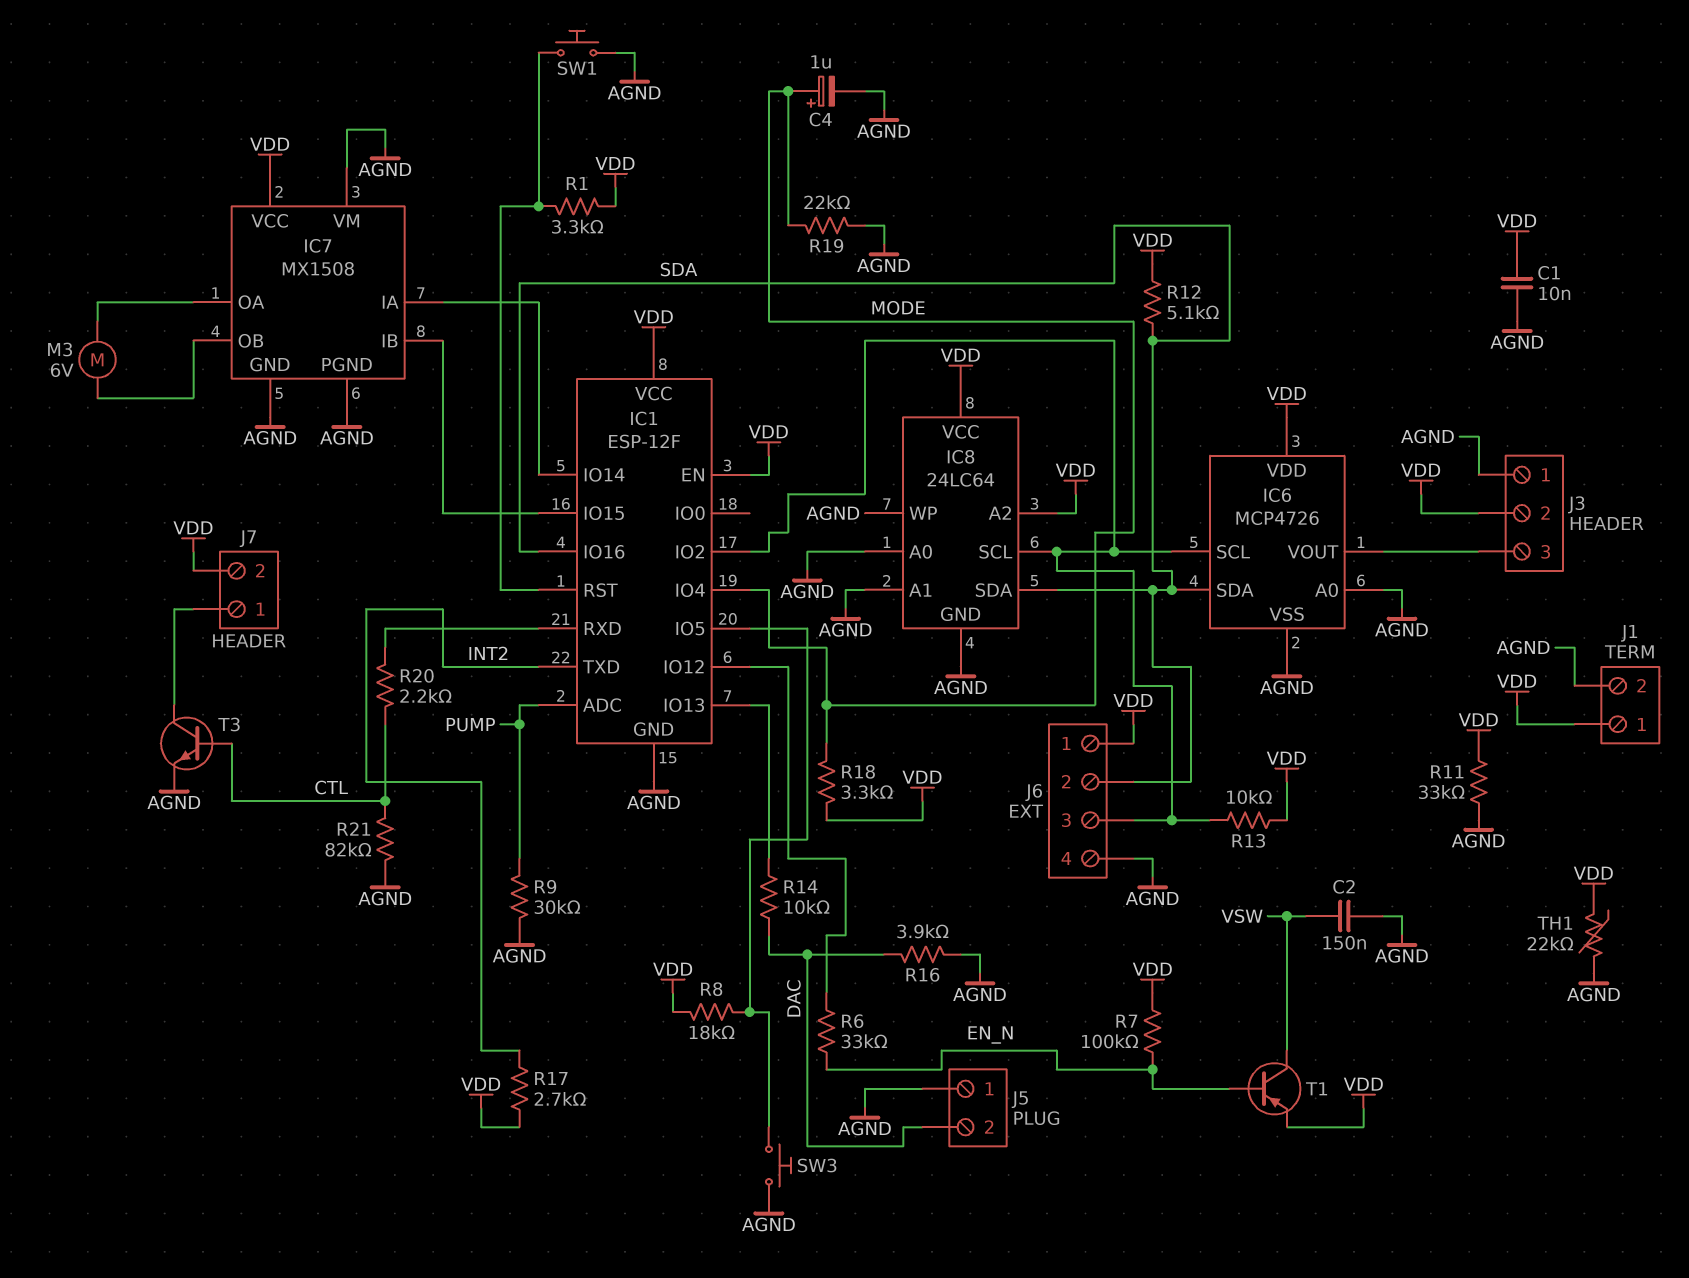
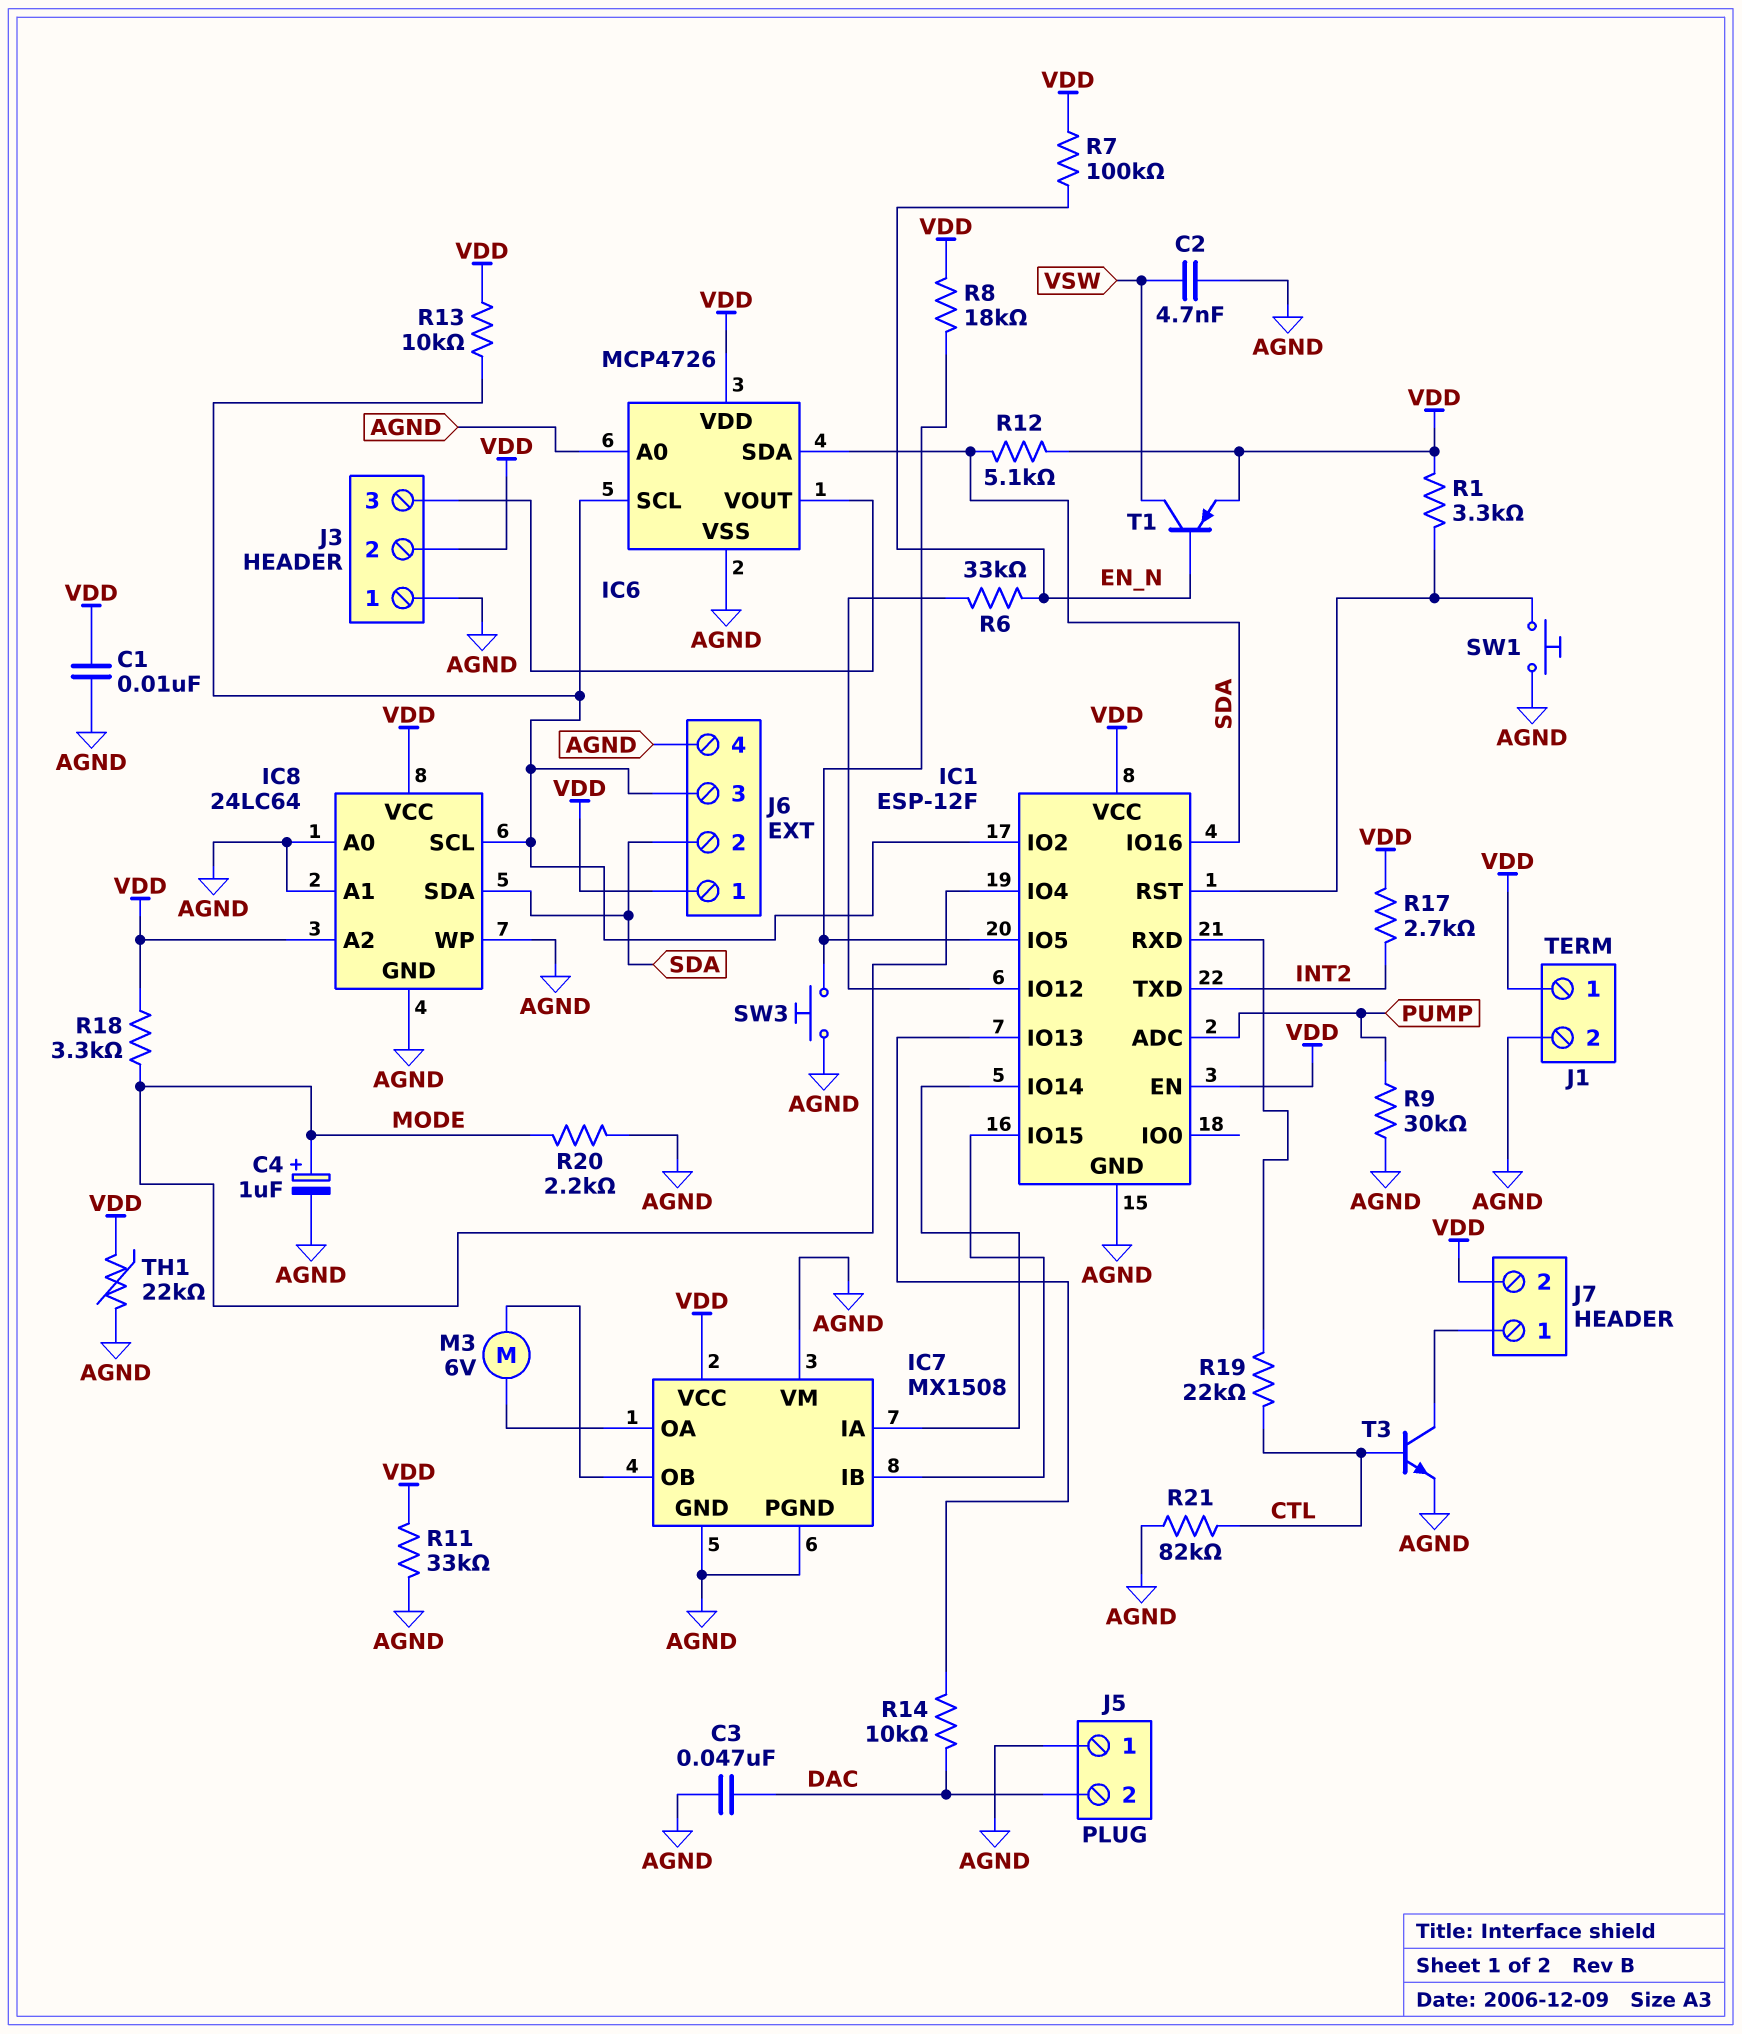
C2: 150nF (AGND, VSW) -> 4.7nF (AGND, VSW)
C3: none -> 47nF (AGND, DAC)
R16: 3.9k (AGND, DAC) -> none
R19: 22k (AGND, MODE) -> 22k (CTL, IC1/RXD)
R20: 2.2k (CTL, IC1/RXD) -> 2.2k (AGND, MODE)

